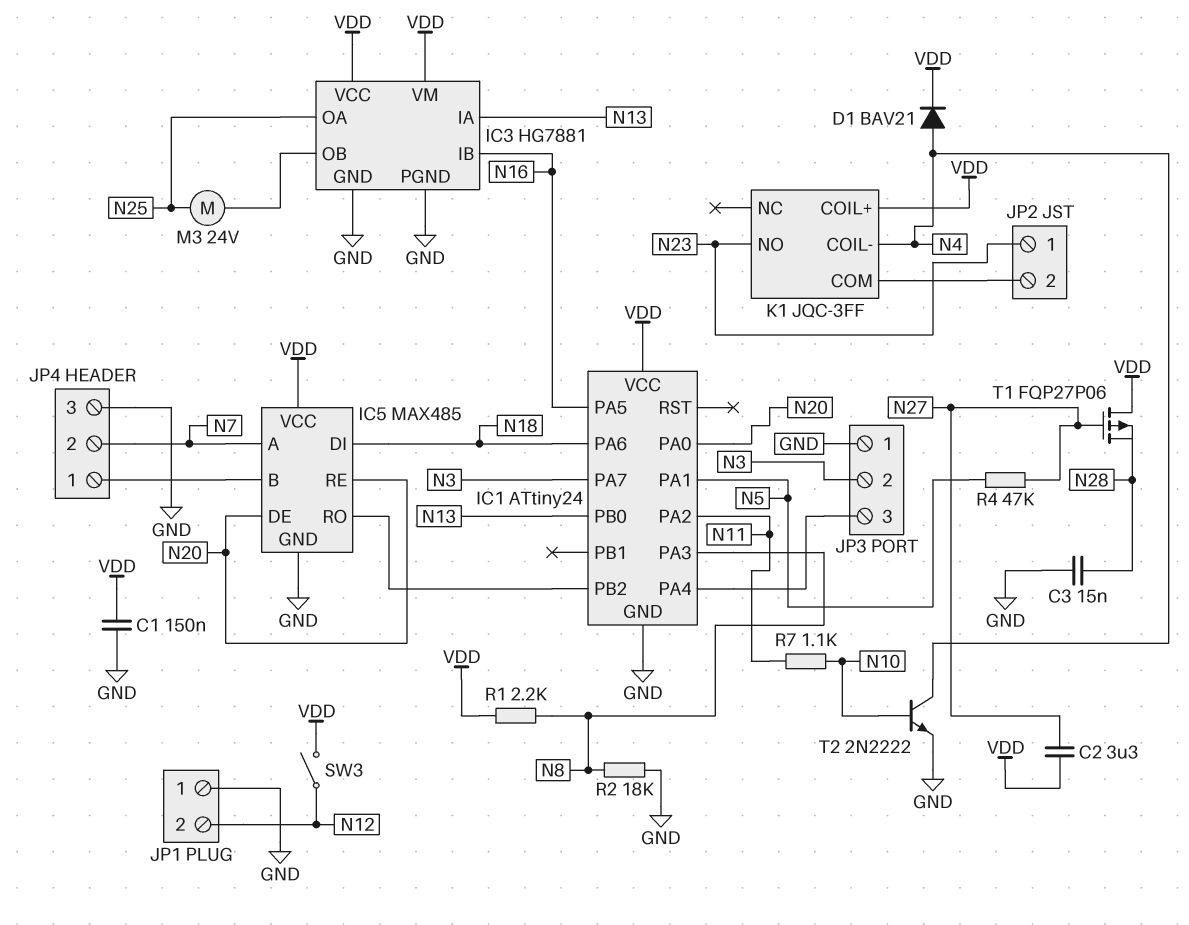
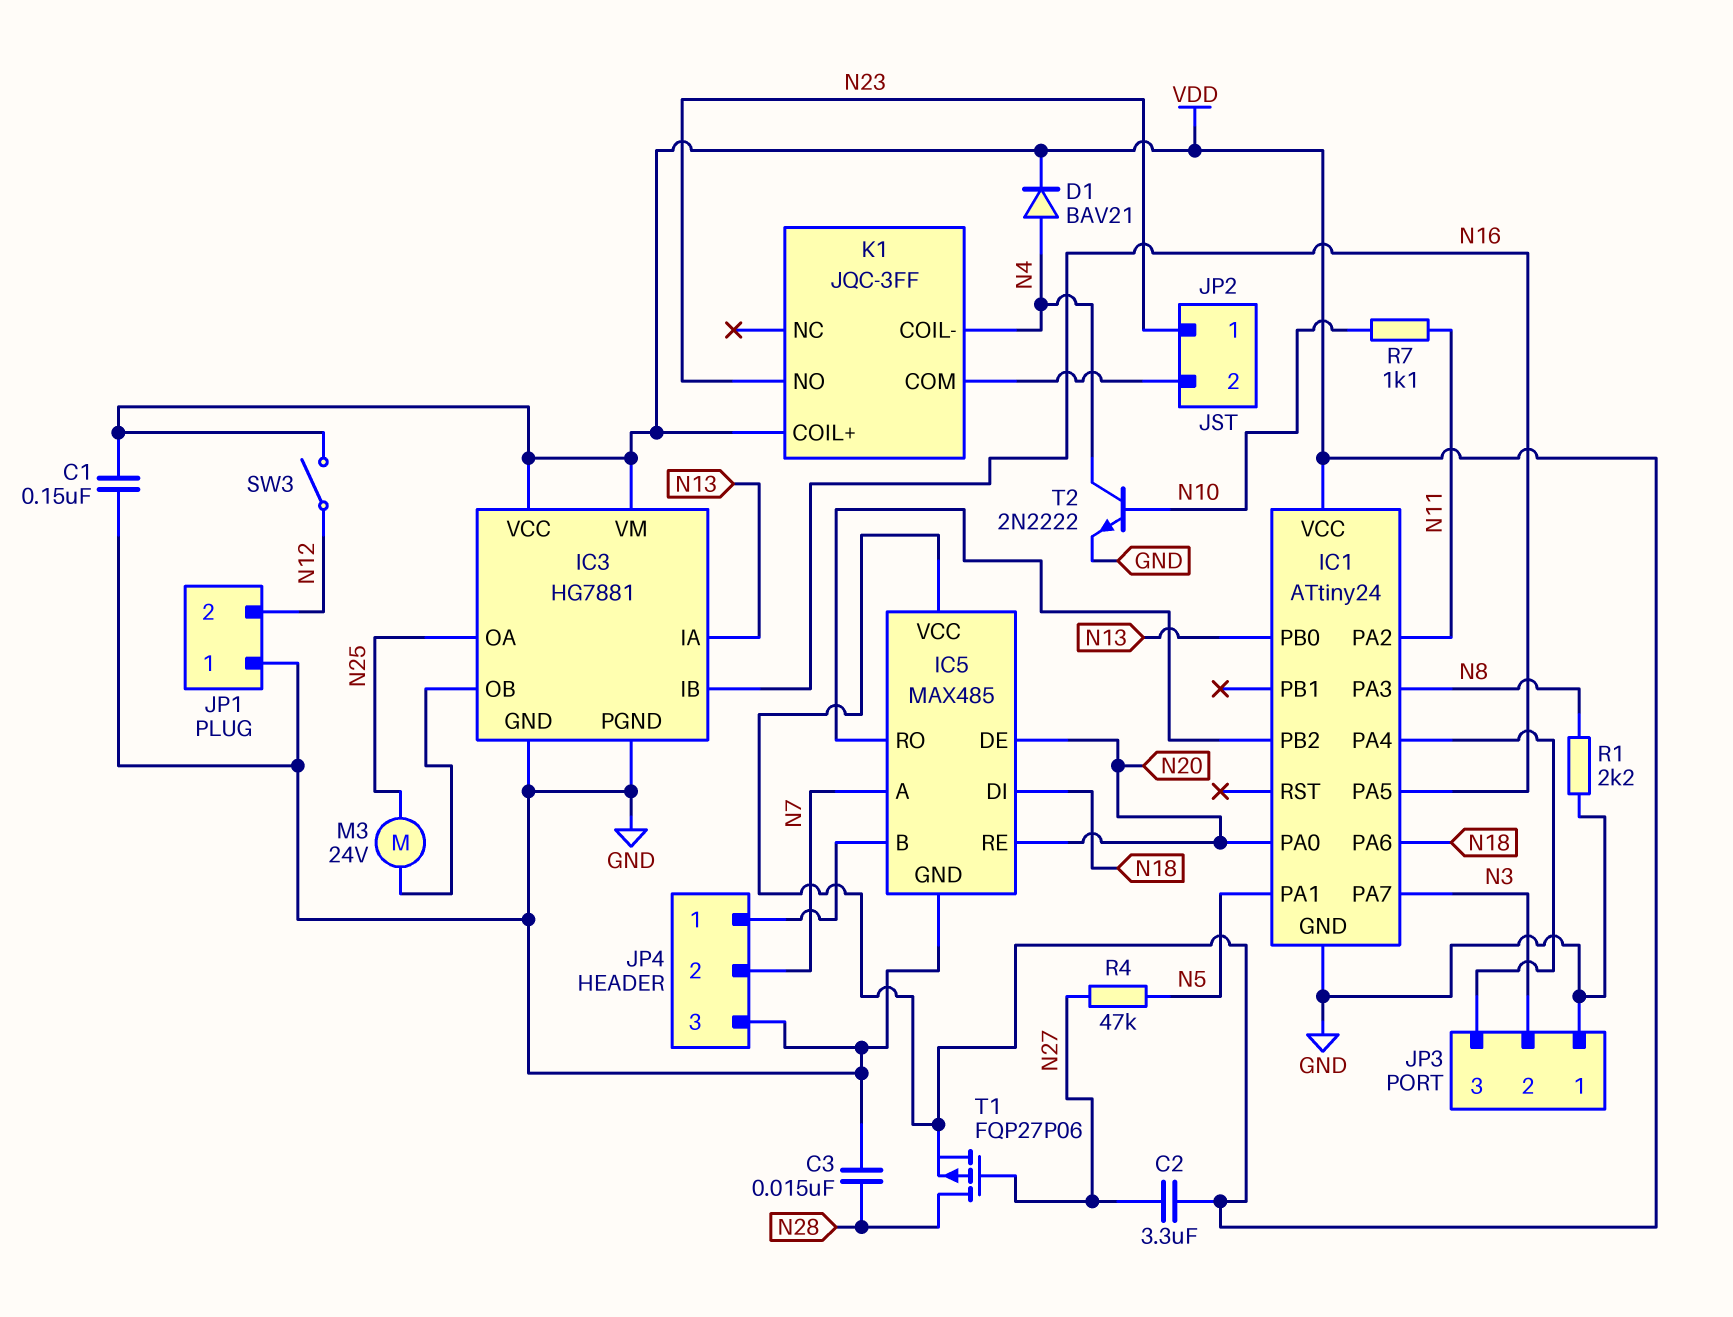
R1: 2.2k (N8, VDD) -> 2.2k (GND, N8)
R2: 18k (GND, N8) -> none
T1: PMOS FQP27P06 (G N27, D VDD, S N28) -> PMOS FQP27P06 (G N27, D N28, S VDD)

